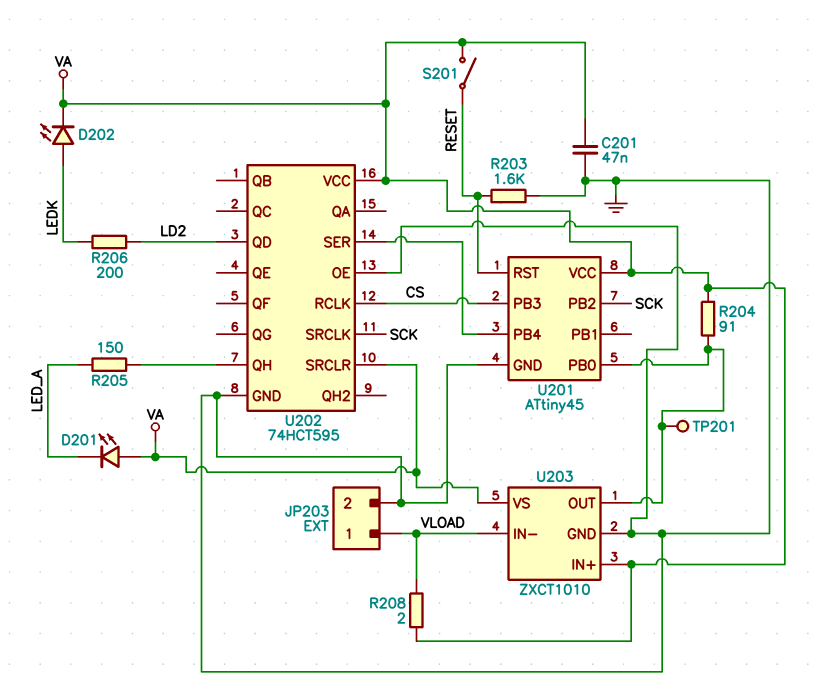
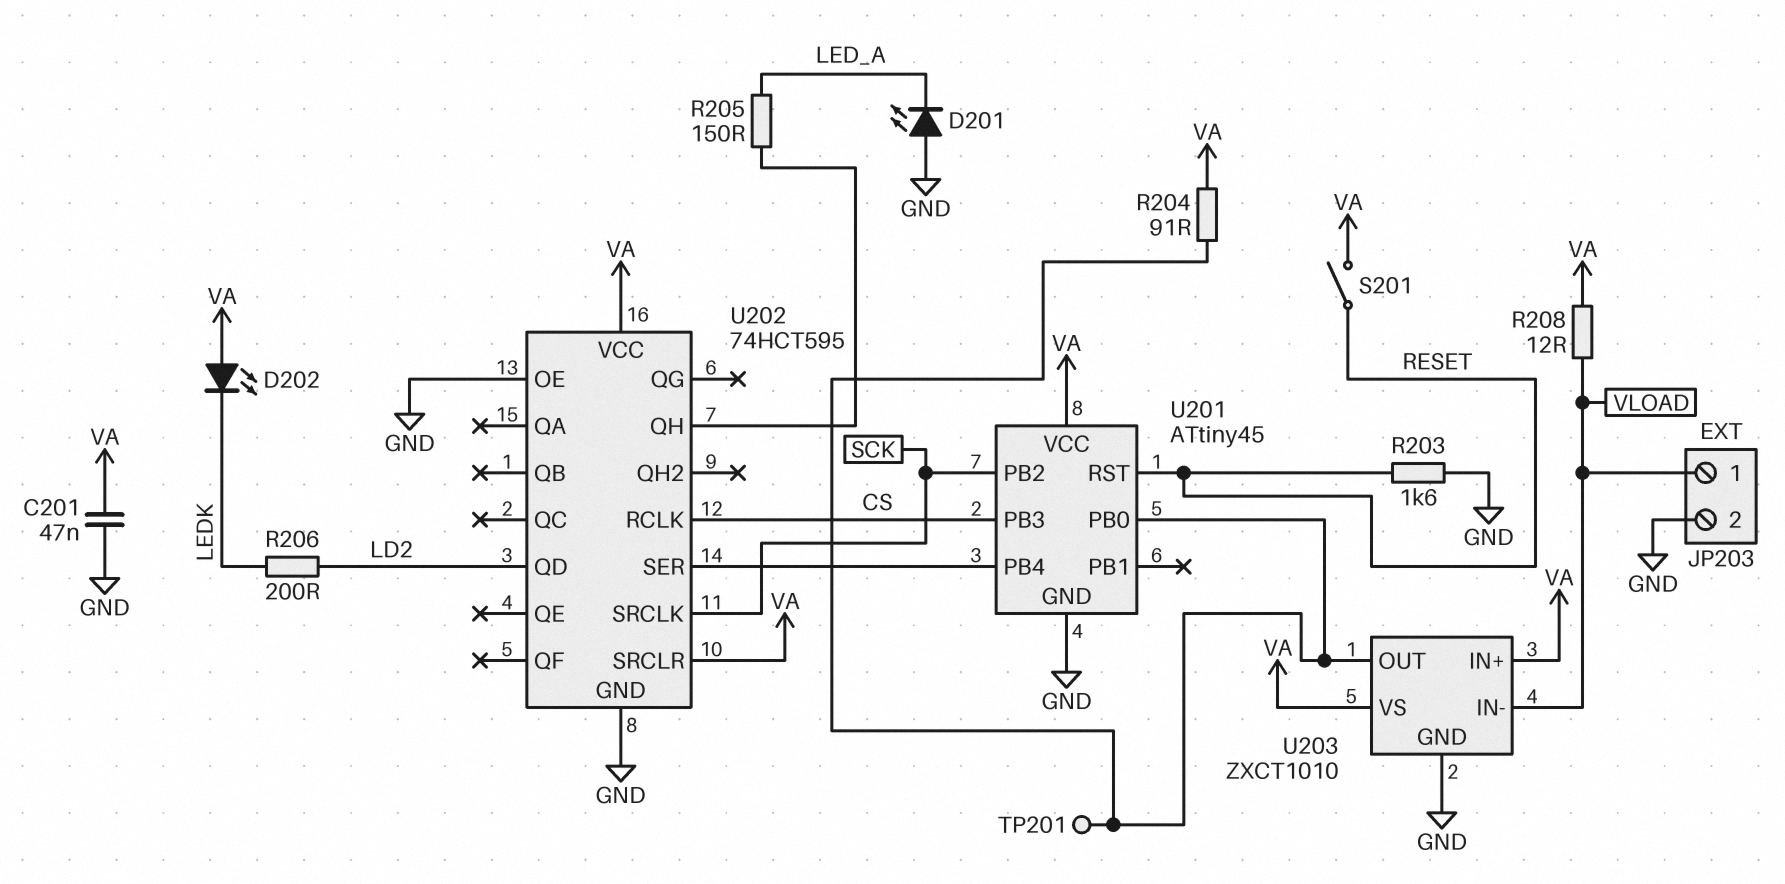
D201: LED (A VA, K LED_A) -> LED (A GND, K LED_A)
D202: LED (A LEDK, K VA) -> LED (A VA, K LEDK)
R208: 2 (VA, VLOAD) -> 12 (VA, VLOAD)

